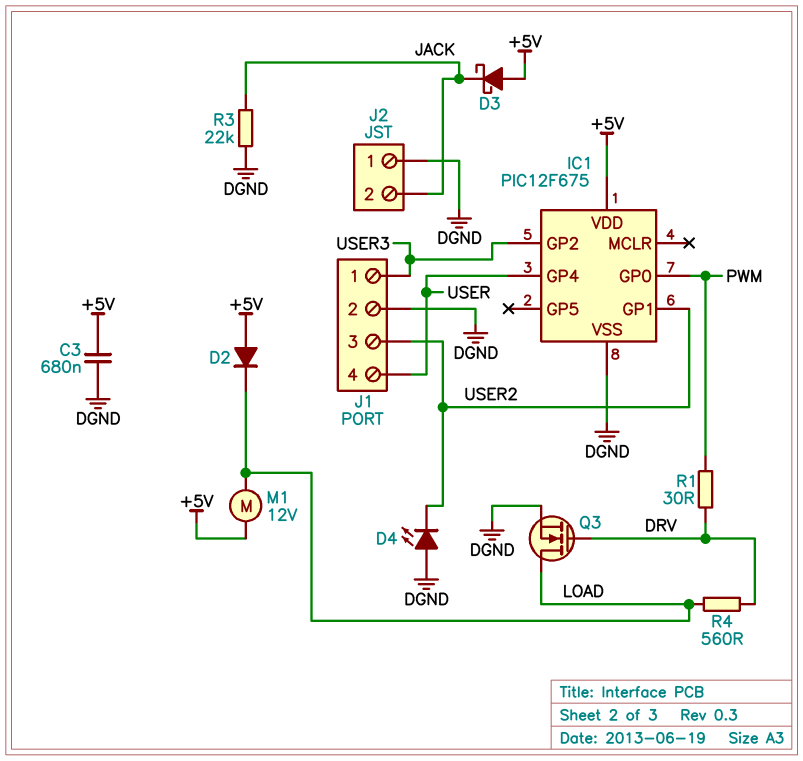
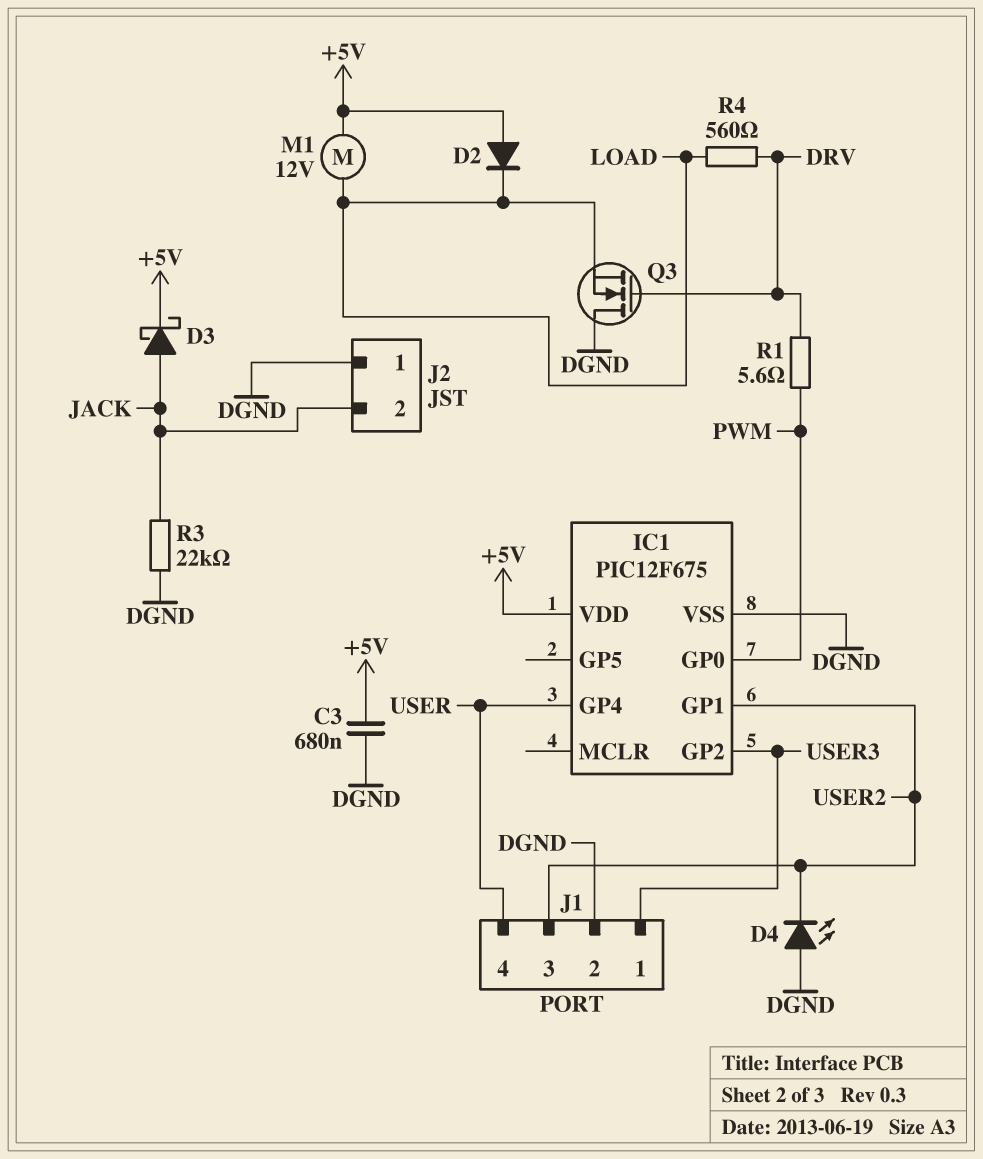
D3: schottky (A +5V, K JACK) -> schottky (A JACK, K +5V)
Q3: NMOS (G DRV, D LOAD, S DGND) -> NMOS (G DRV, D DGND, S LOAD)
R1: 30 (DRV, PWM) -> 5.6 (DRV, PWM)

